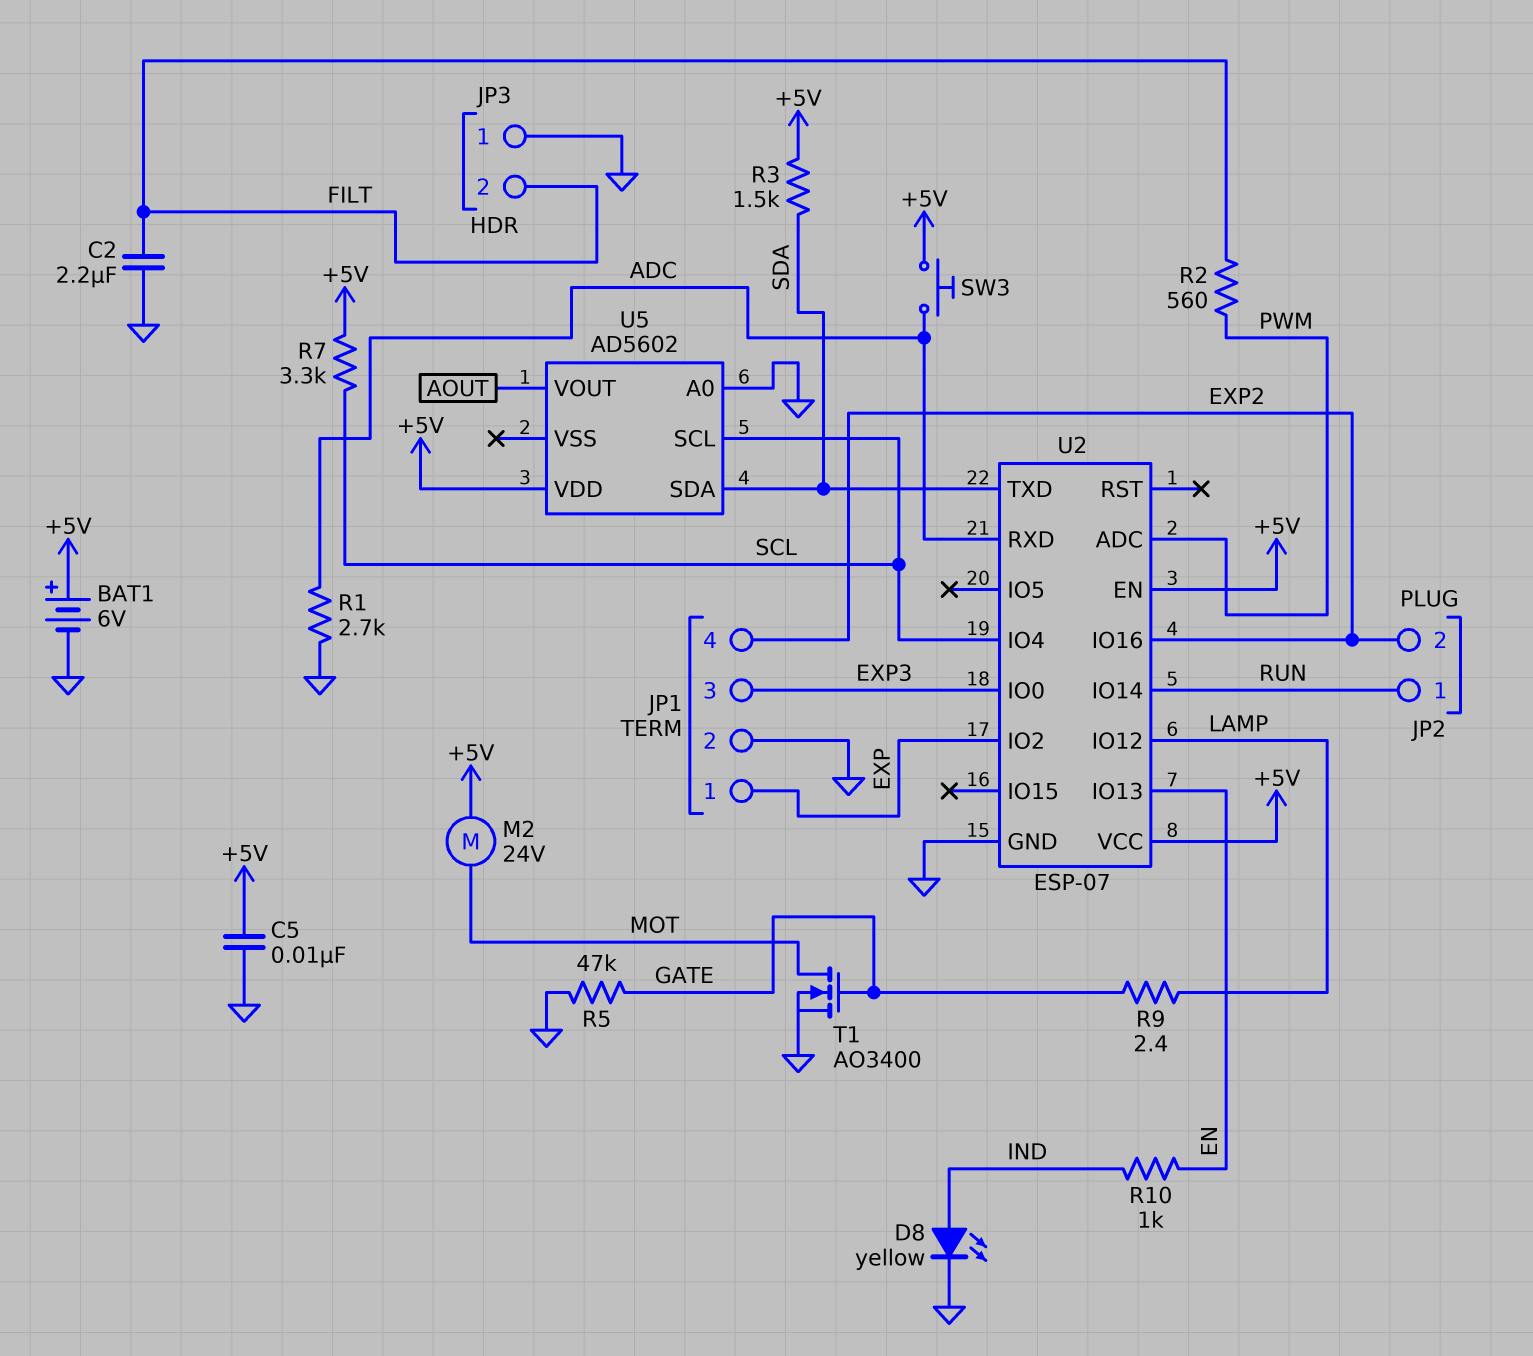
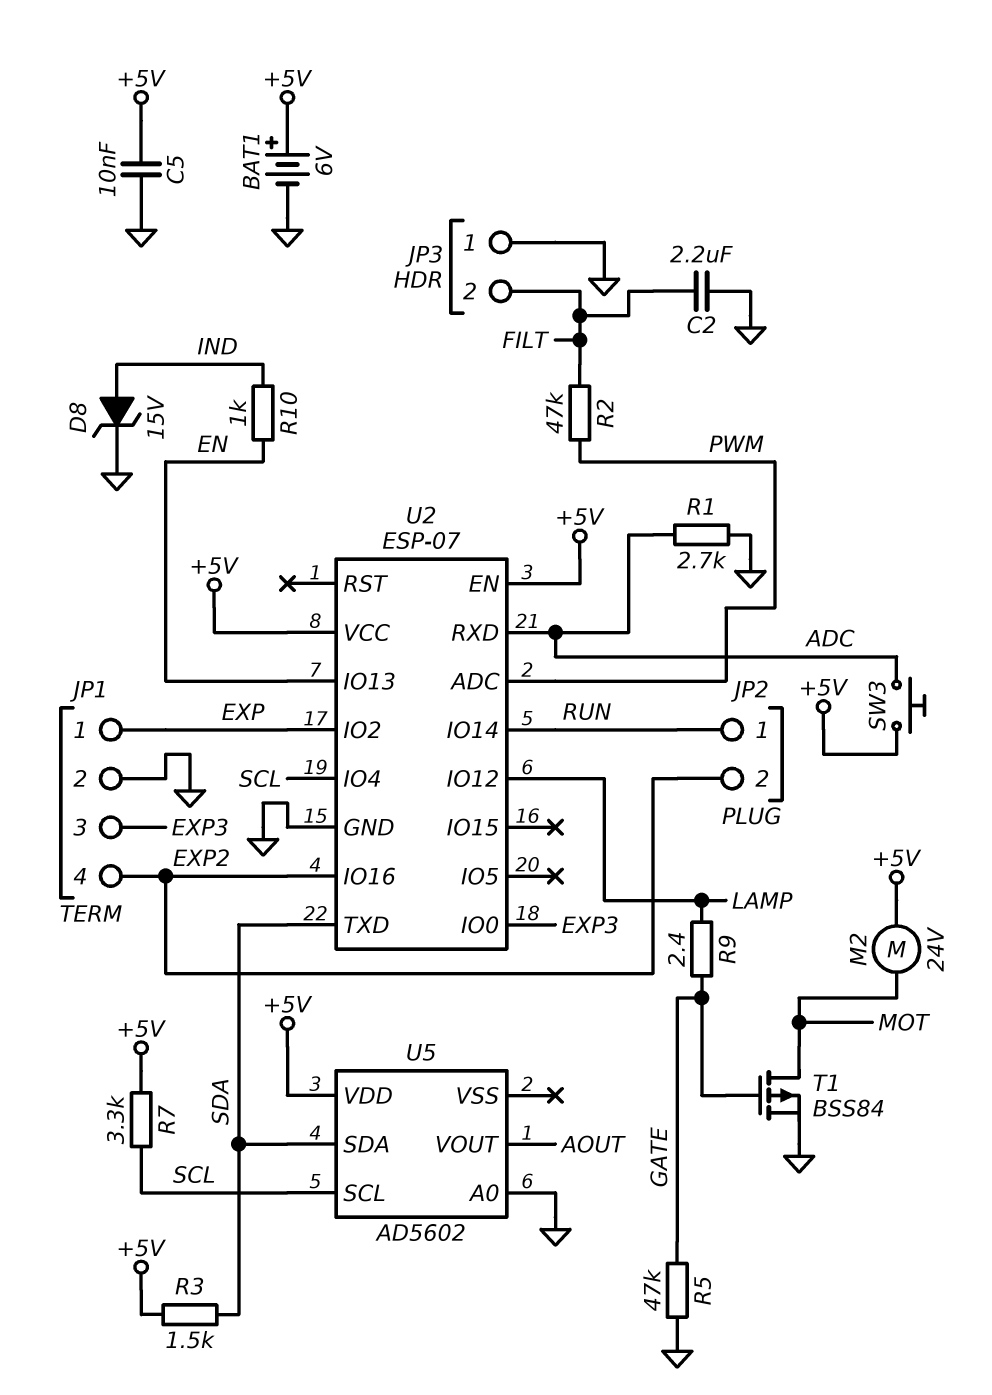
D8: LED yellow (A IND, K GND) -> zener 15V (A IND, K GND)
R2: 560 (FILT, PWM) -> 47k (FILT, PWM)
T1: NMOS AO3400 (G GATE, D MOT, S GND) -> PMOS BSS84 (G GATE, D MOT, S GND)

